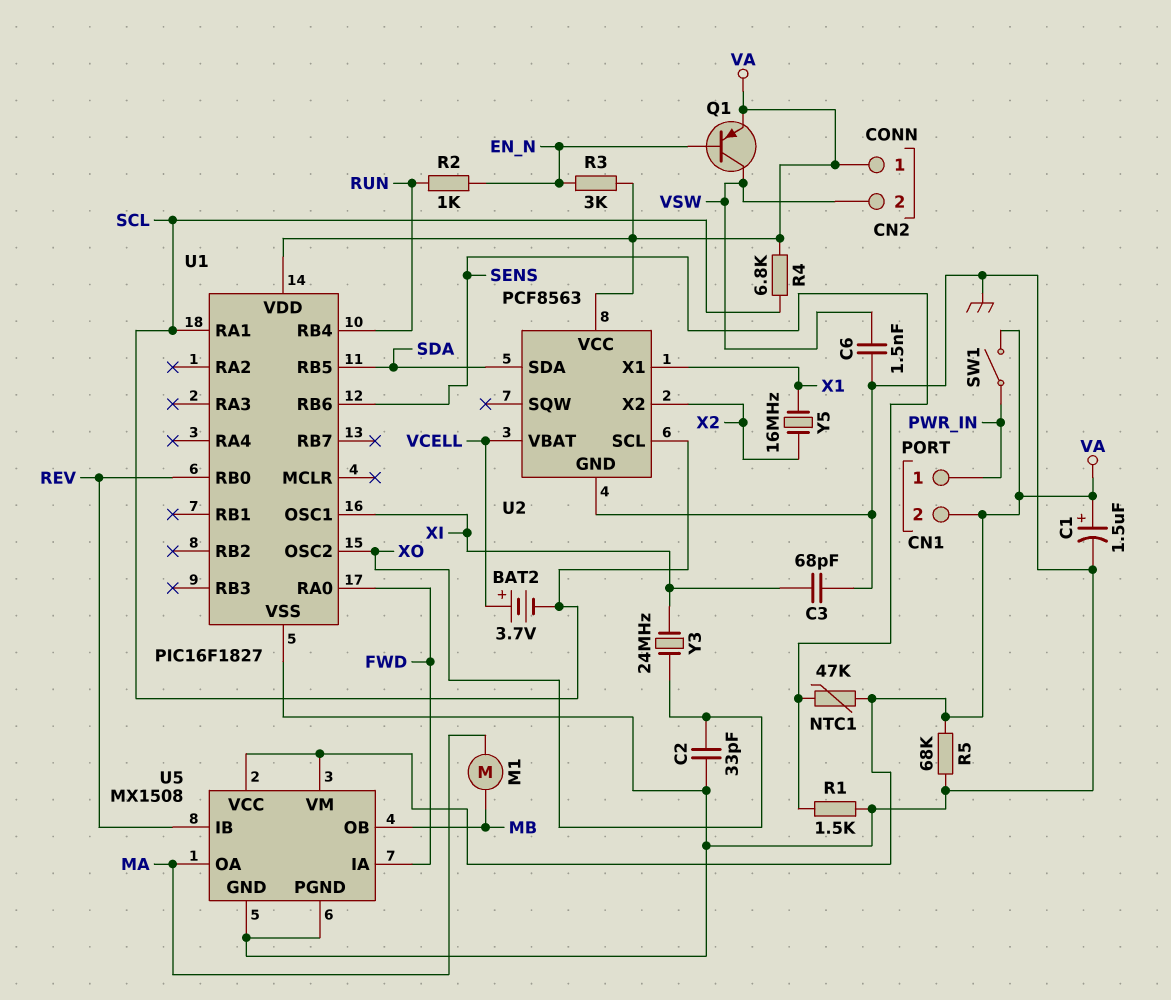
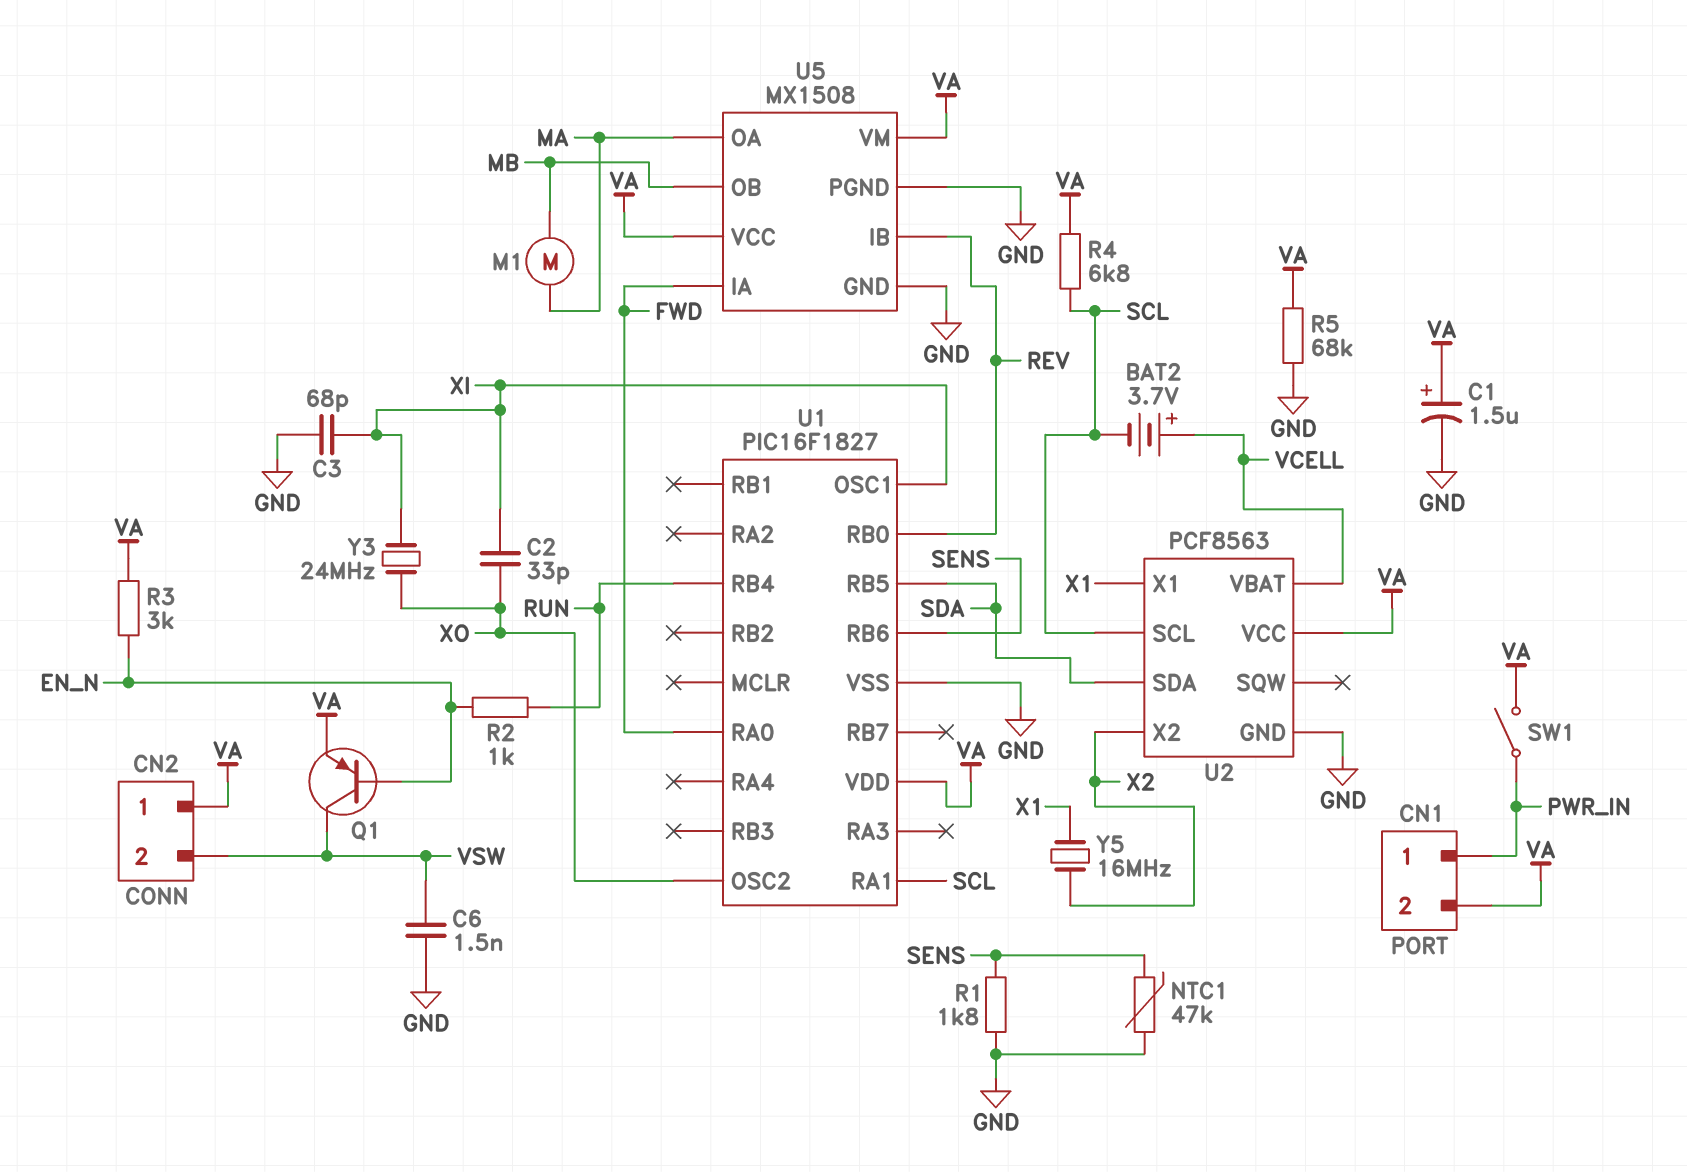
C2: 33pF (GND, XO) -> 33pF (XI, XO)
NTC1: 47k (SENS, VA) -> 47k (GND, SENS)
R1: 1.5k (GND, SENS) -> 1.8k (GND, SENS)

